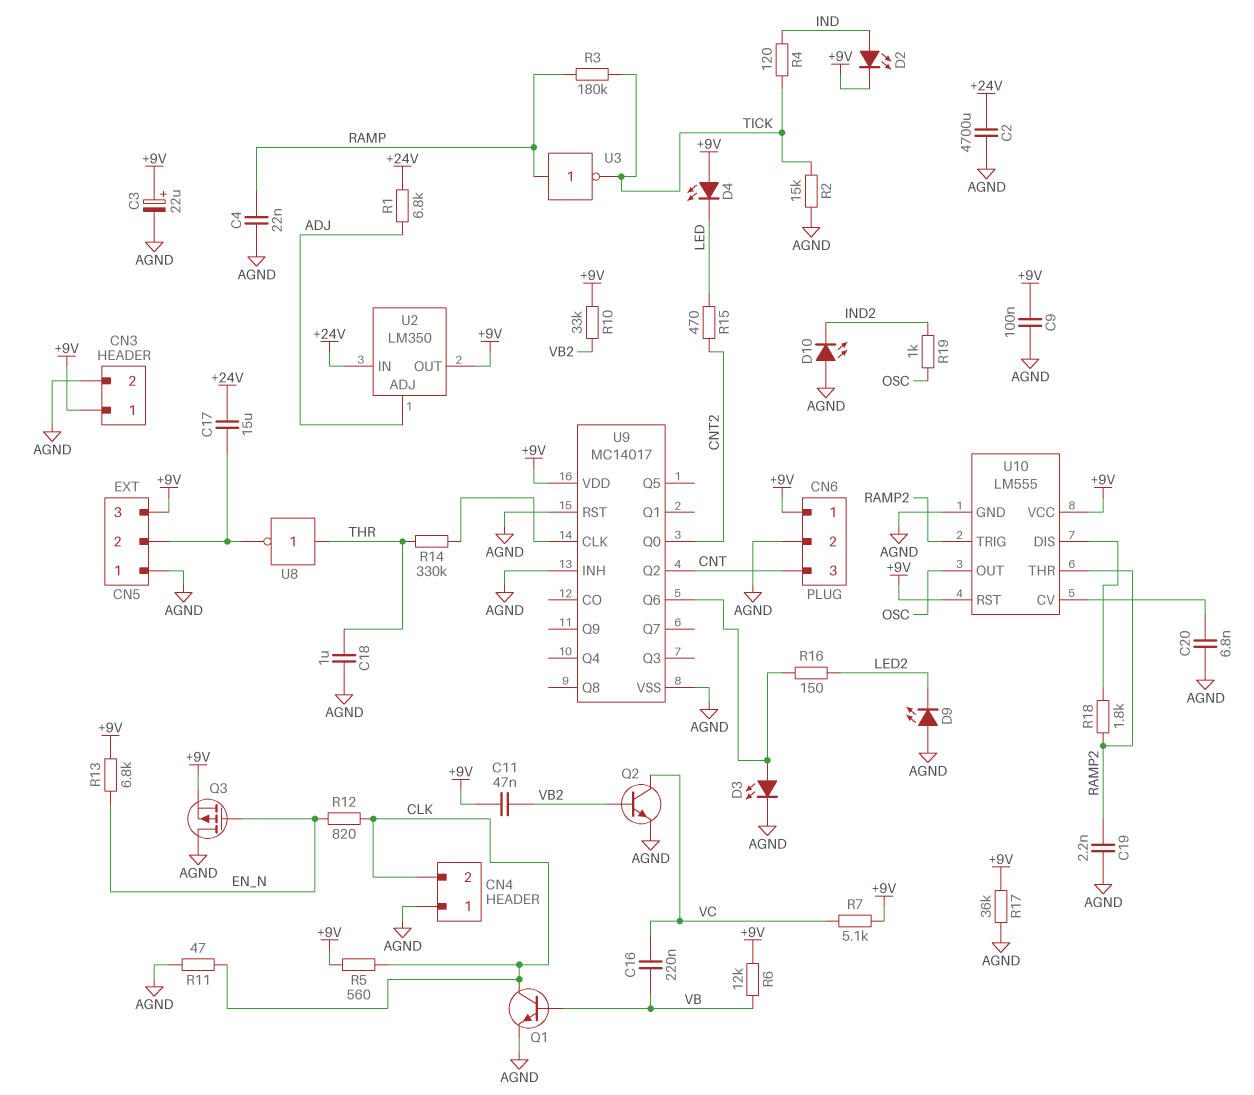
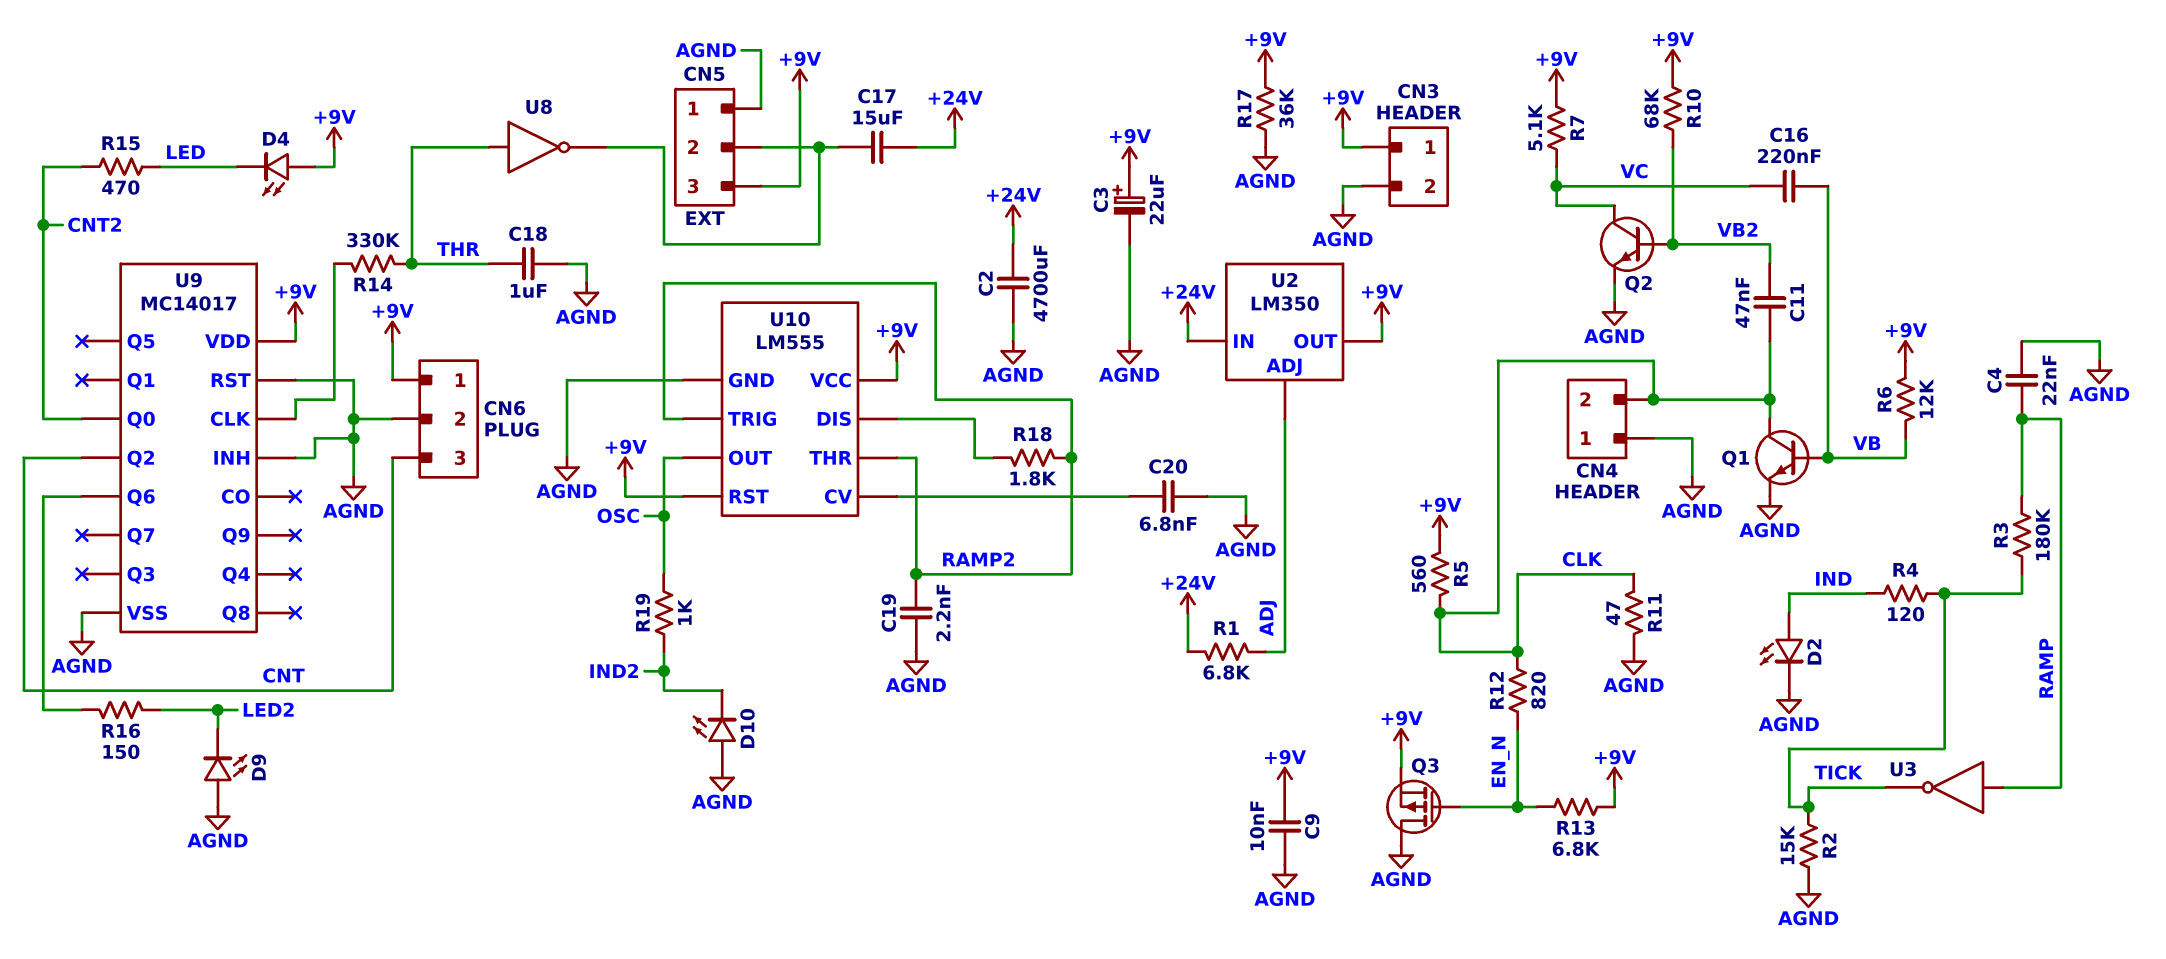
C9: 100nF (+9V, AGND) -> 10nF (+9V, AGND)
C11: 47nF (+9V, VB2) -> 47nF (CLK, VB2)
D2: LED (A IND, K +9V) -> LED (A IND, K AGND)
D3: LED (A U9/Q6, K AGND) -> none
R10: 33k (+9V, VB2) -> 68k (+9V, VB2)

